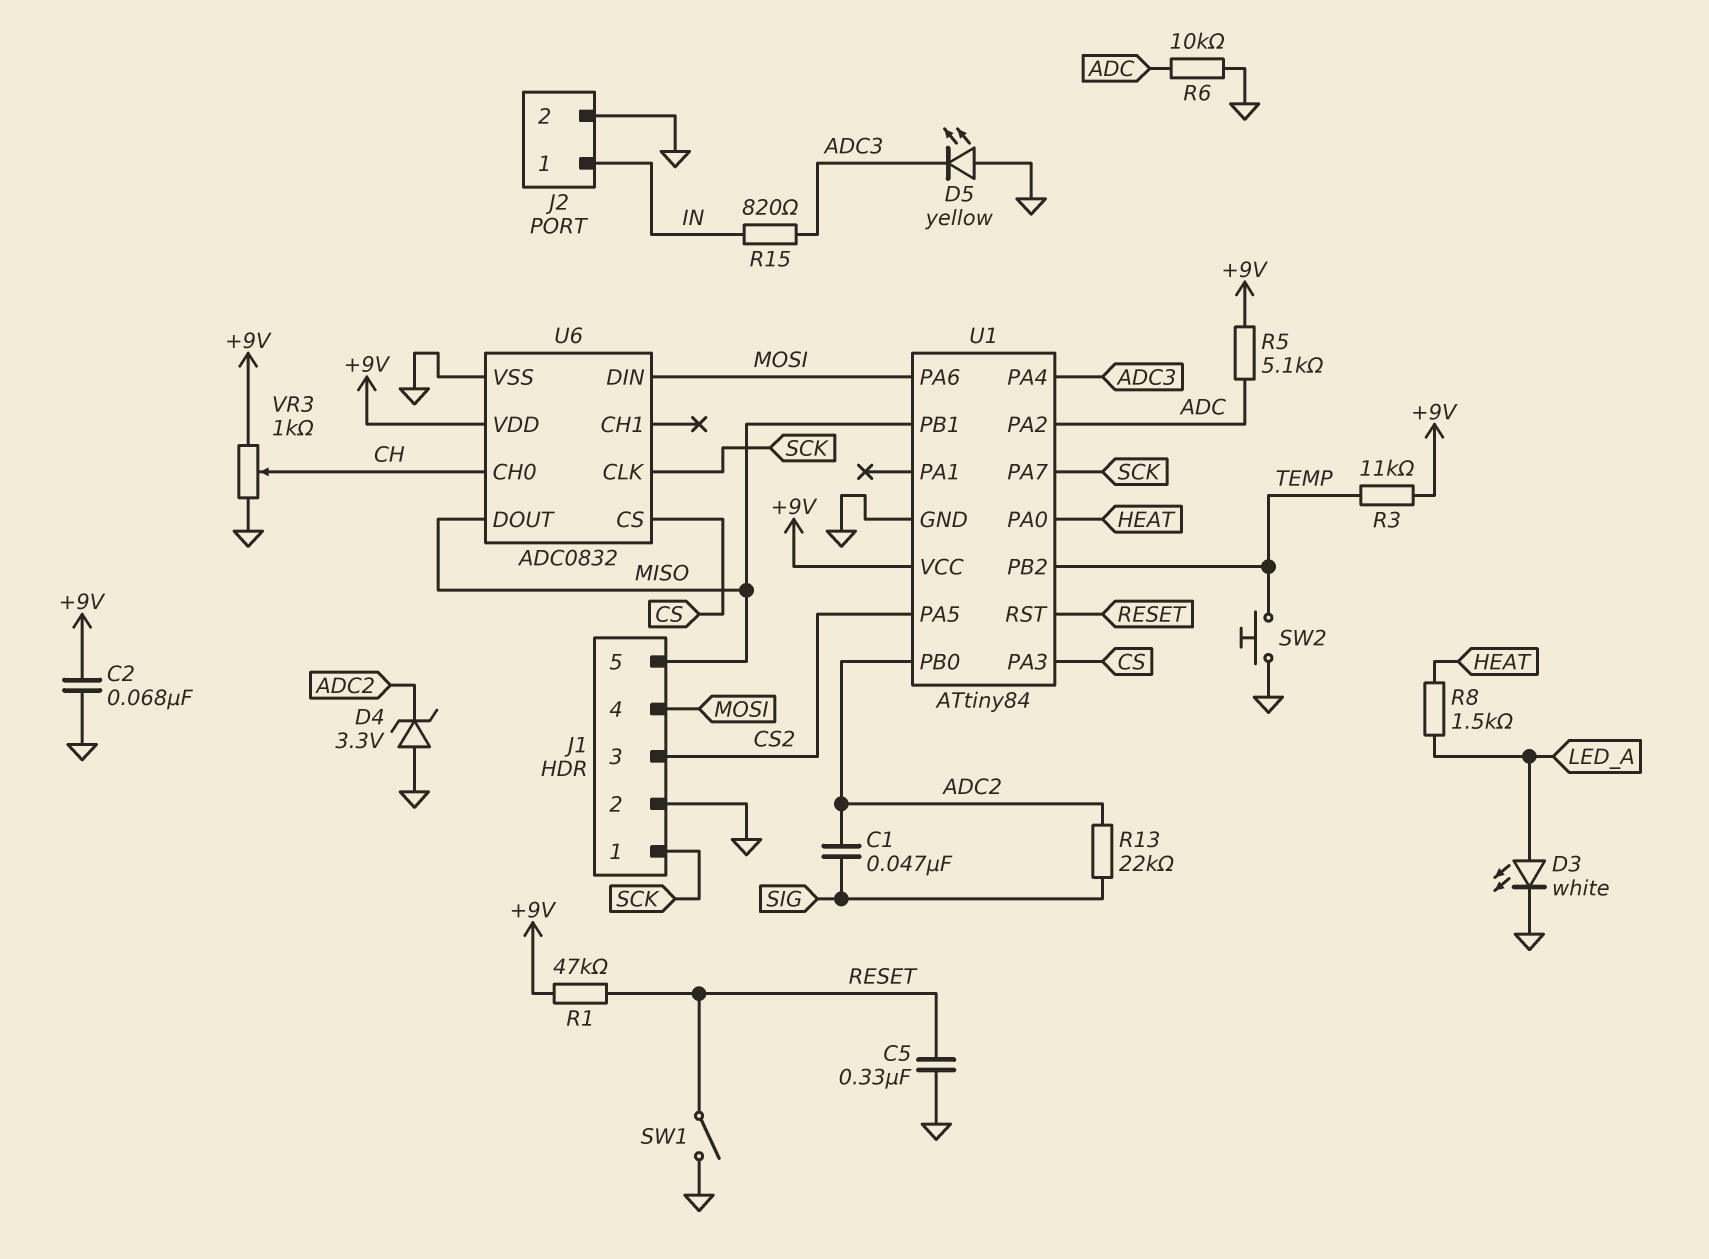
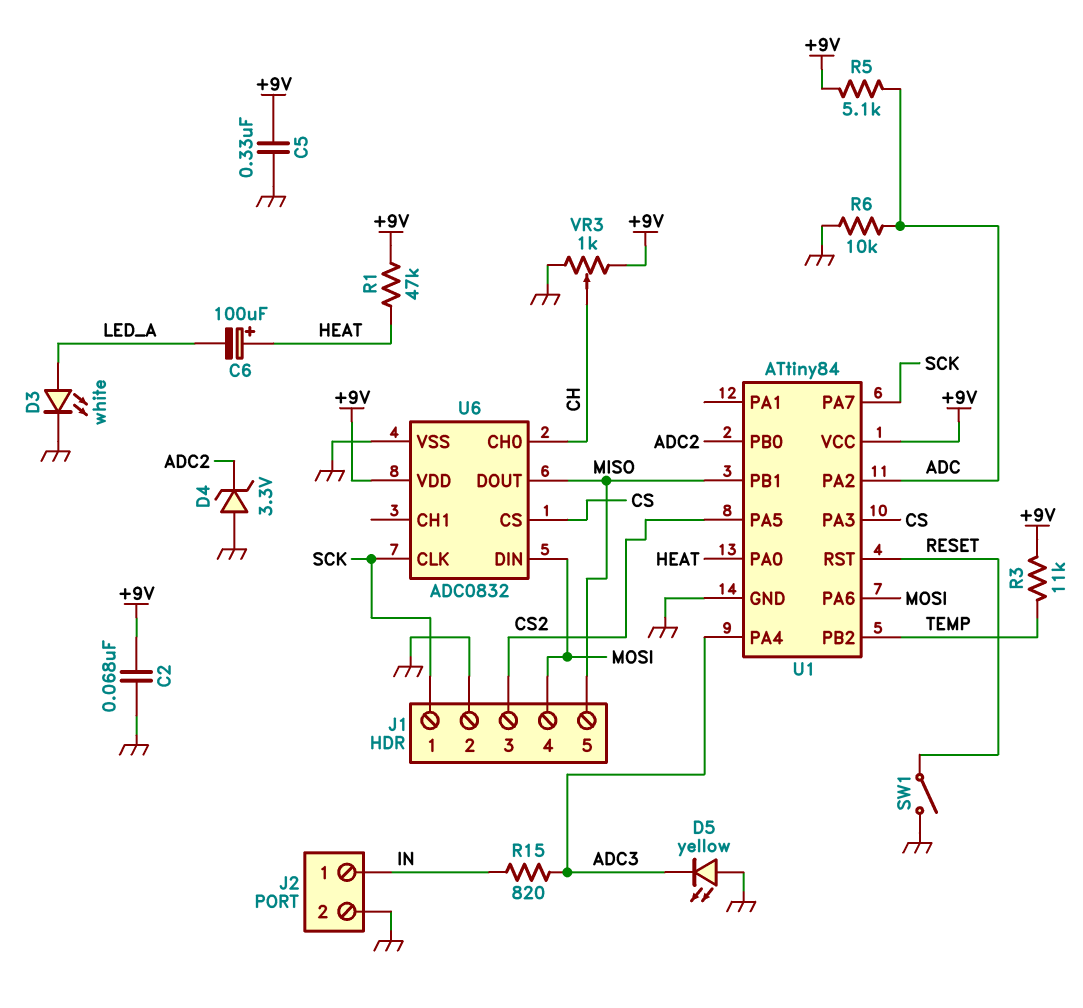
C1: 47nF (ADC2, SIG) -> none
C5: 330nF (GND, RESET) -> 330nF (+9V, GND)
C6: none -> 100uF (plus HEAT, minus LED_A)
R1: 47k (+9V, RESET) -> 47k (+9V, HEAT)
R8: 1.5k (HEAT, LED_A) -> none
R13: 22k (ADC2, SIG) -> none
SW2: button (GND, TEMP) -> none

